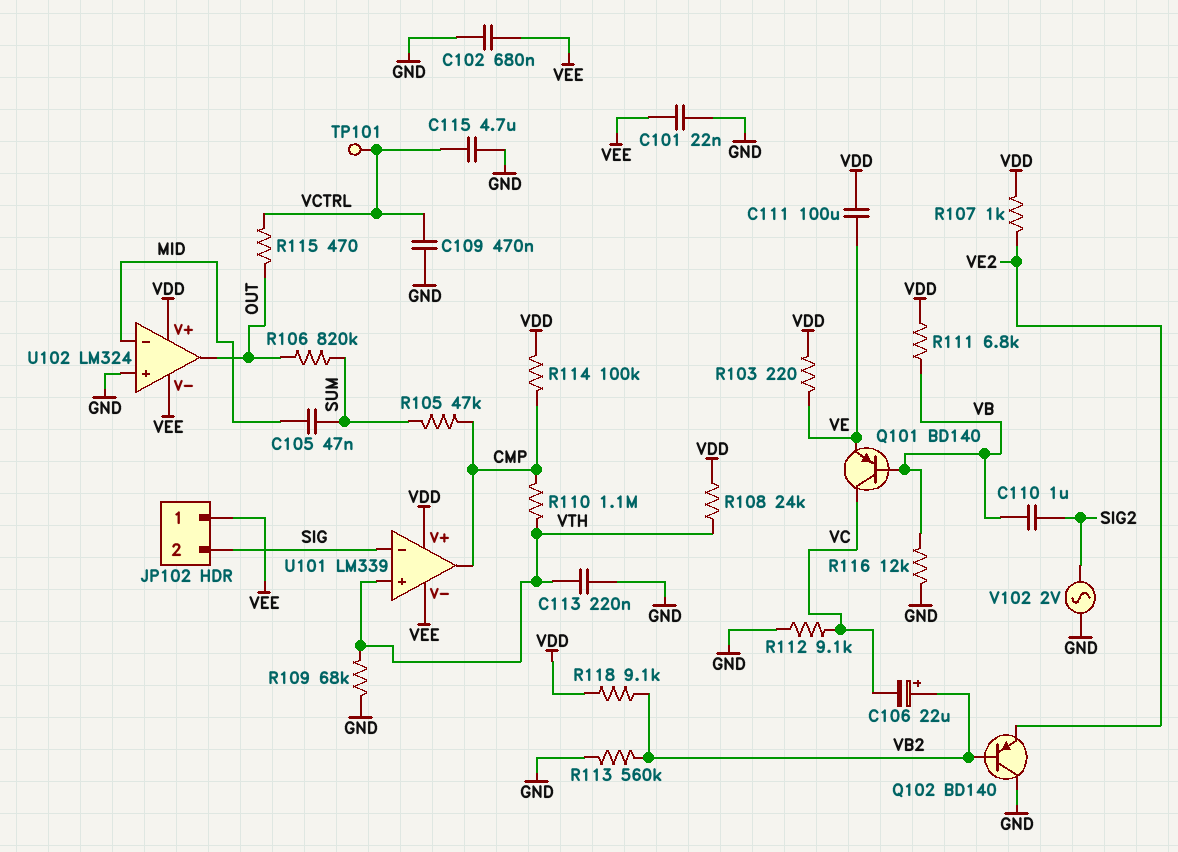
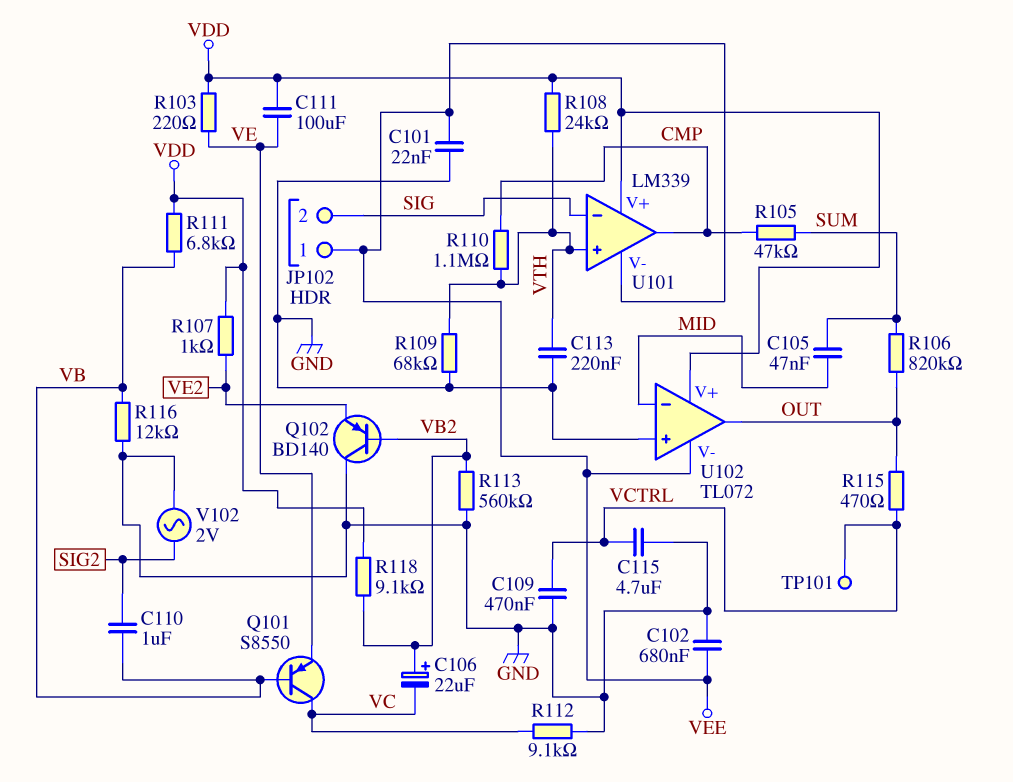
Q101: PNP BD140 (B VB, C VC, E VE) -> PNP S8550 (B VB, C VC, E VE)
R114: 100k (CMP, VDD) -> none
U102: LM324 -> TL072

